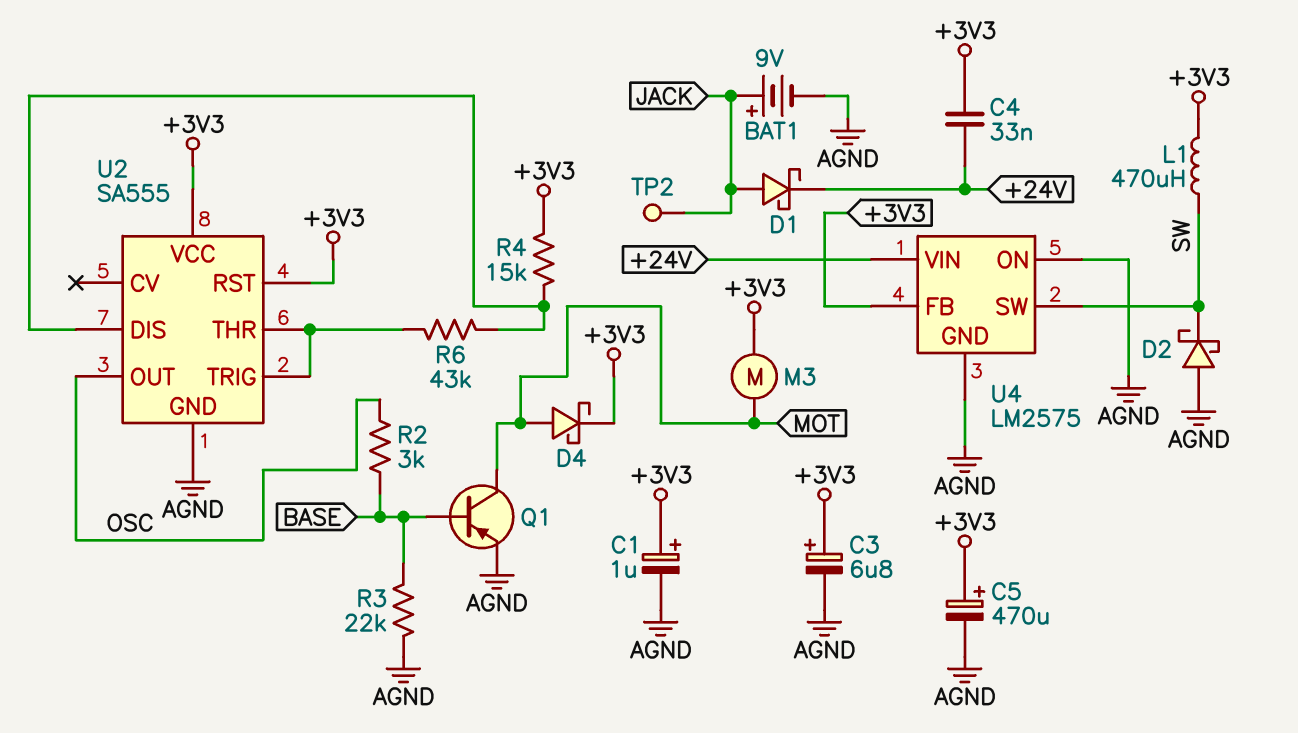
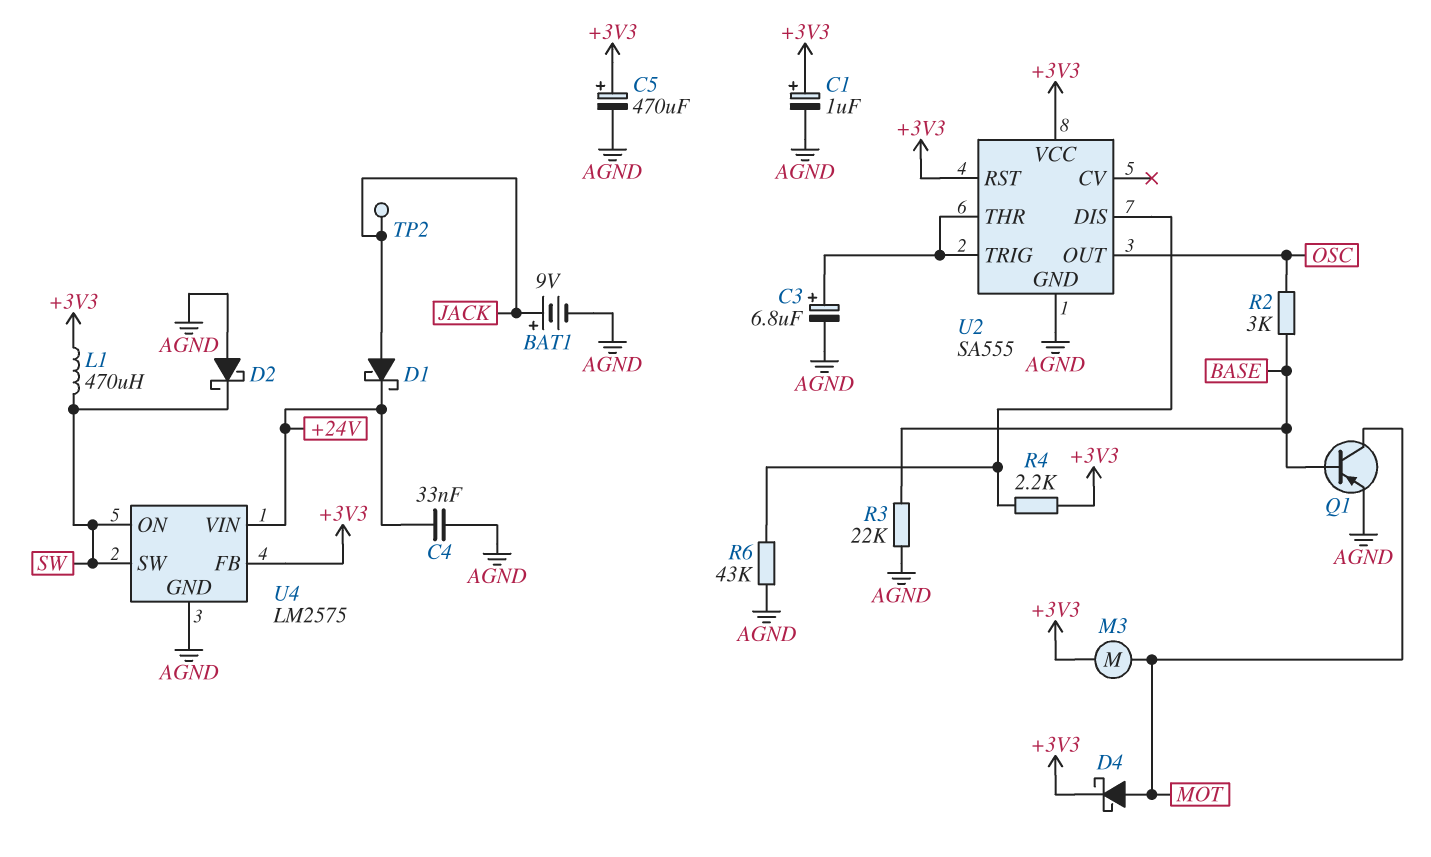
C3: 6.8uF (plus +3V3, minus AGND) -> 6.8uF (plus U2/THR, minus AGND)
C4: 33nF (+3V3, +24V) -> 33nF (+24V, AGND)
R4: 15k (+3V3, U2/DIS) -> 2.2k (+3V3, U2/DIS)
R6: 43k (U2/DIS, U2/THR) -> 43k (AGND, U2/DIS)
U4 pin ON: AGND -> SW

